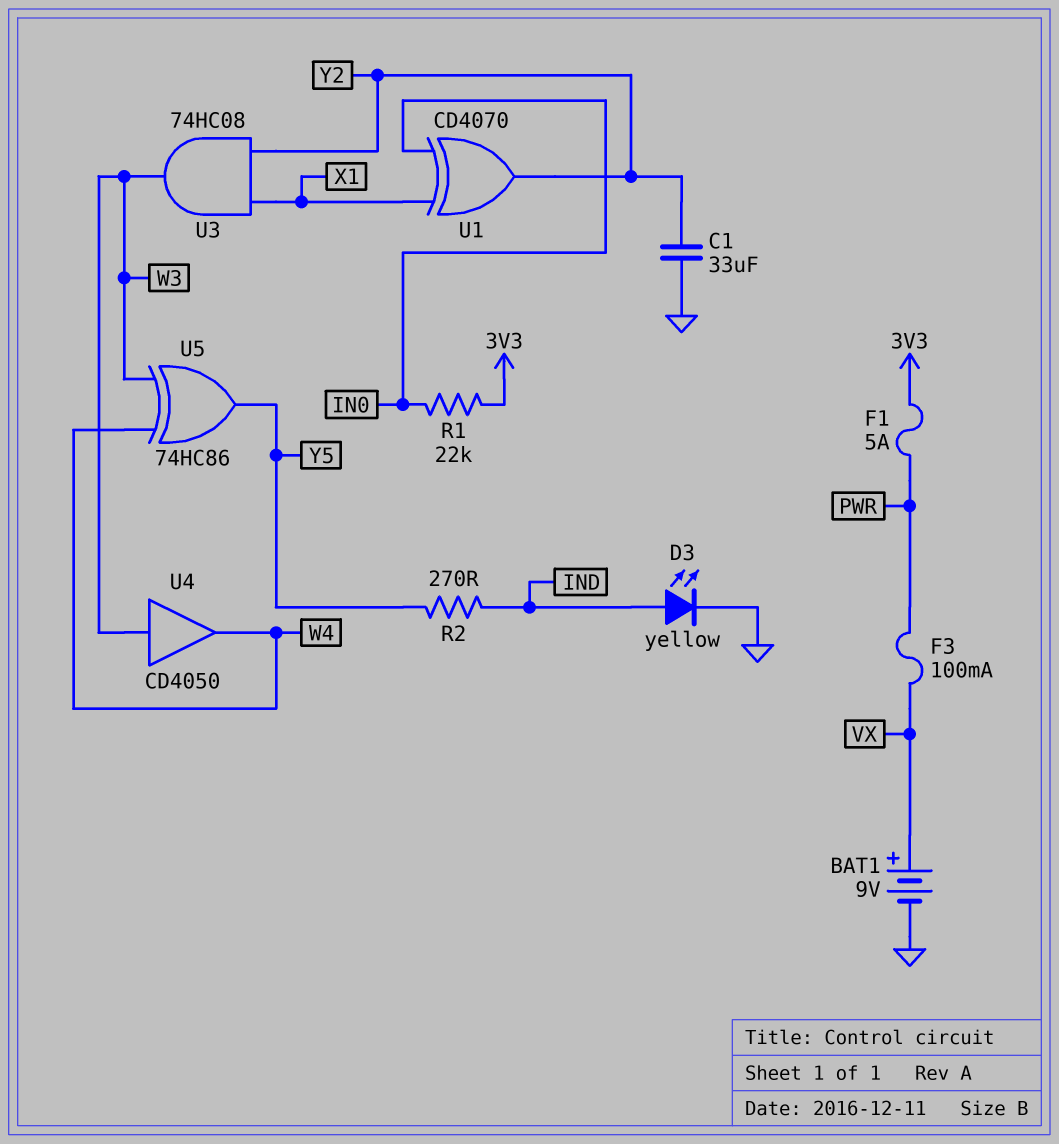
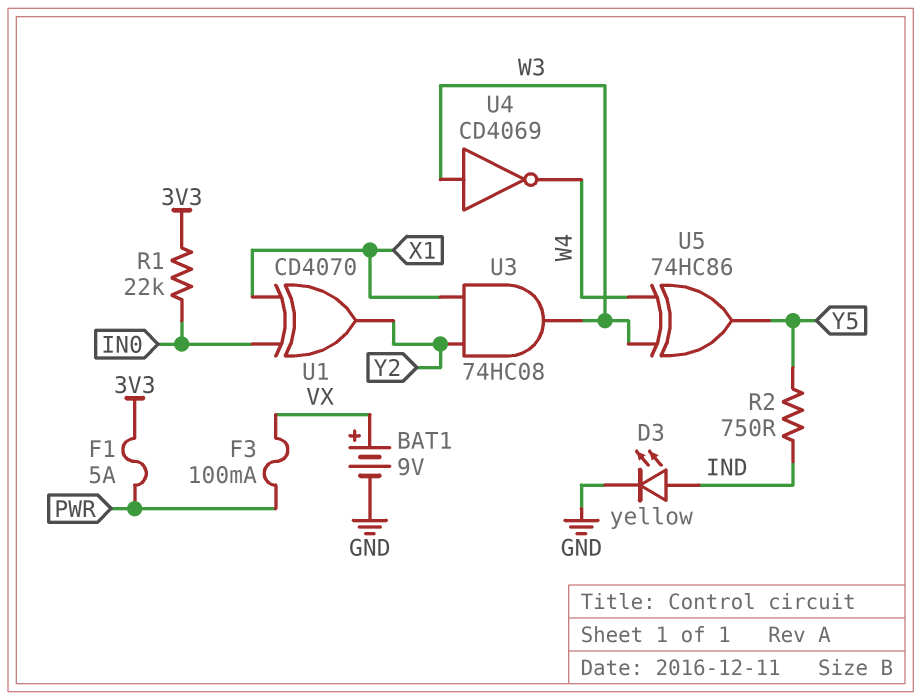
C1: 33uF (GND, Y2) -> none
R2: 270 (IND, Y5) -> 750 (IND, Y5)
U4: buffer CD4050 (in W3, out W4) -> NOT CD4069 (in W3, out W4)

